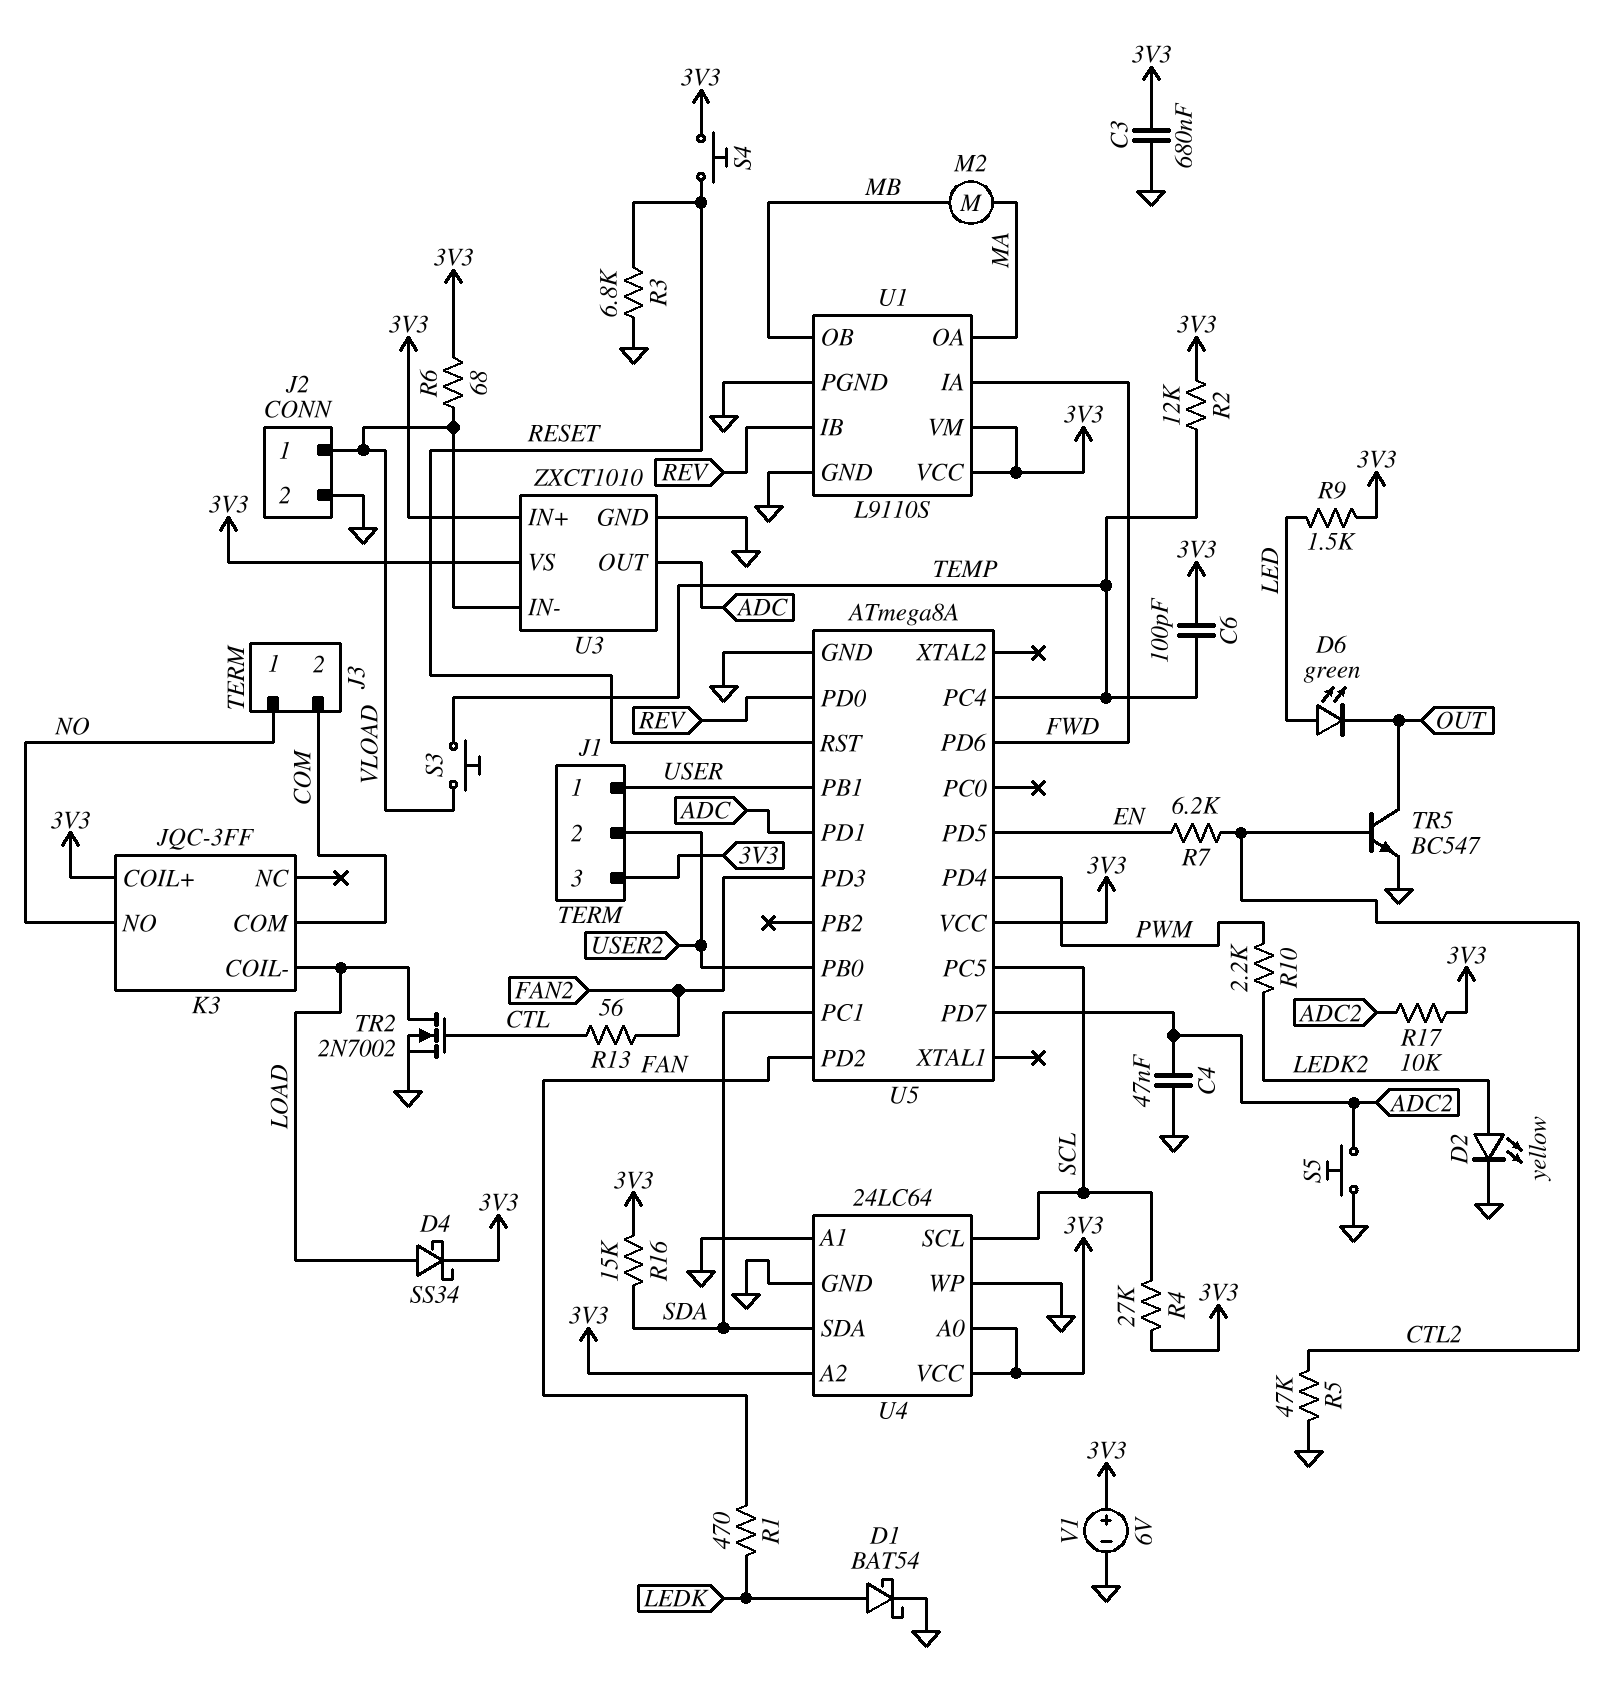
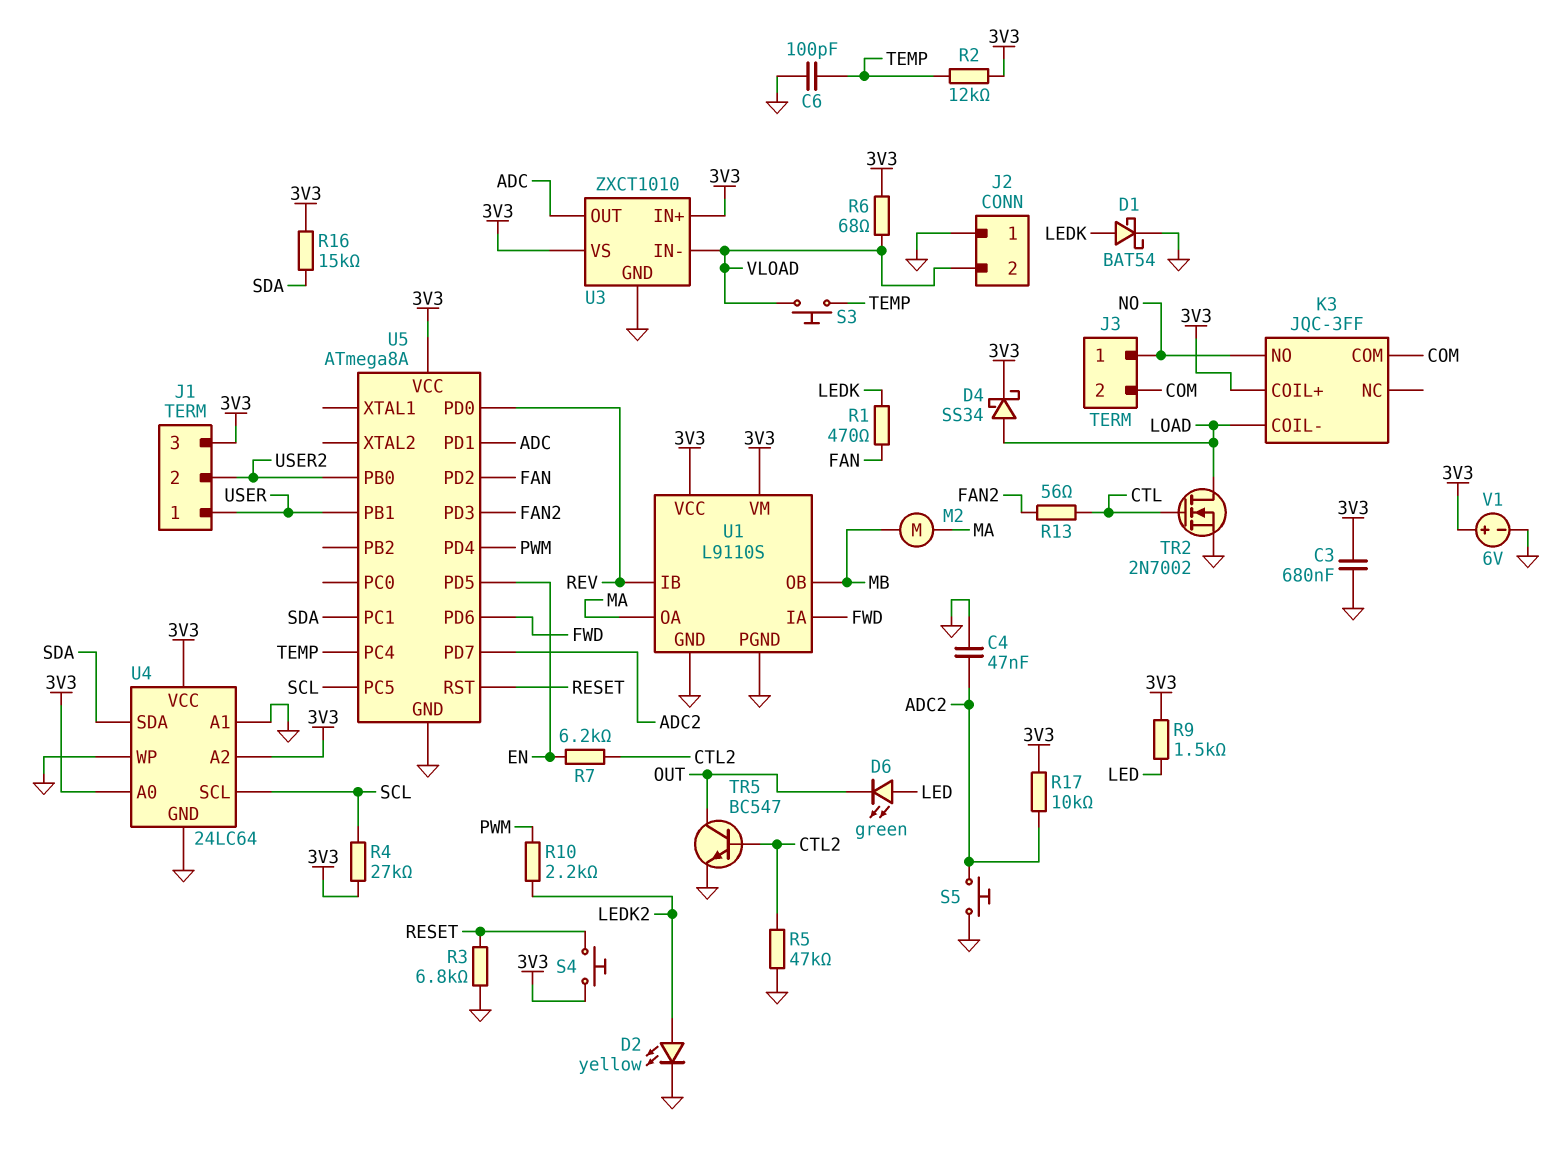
C6: 100pF (3V3, TEMP) -> 100pF (GND, TEMP)
J2 pin 1: VLOAD -> GND
J2 pin 2: GND -> VLOAD

